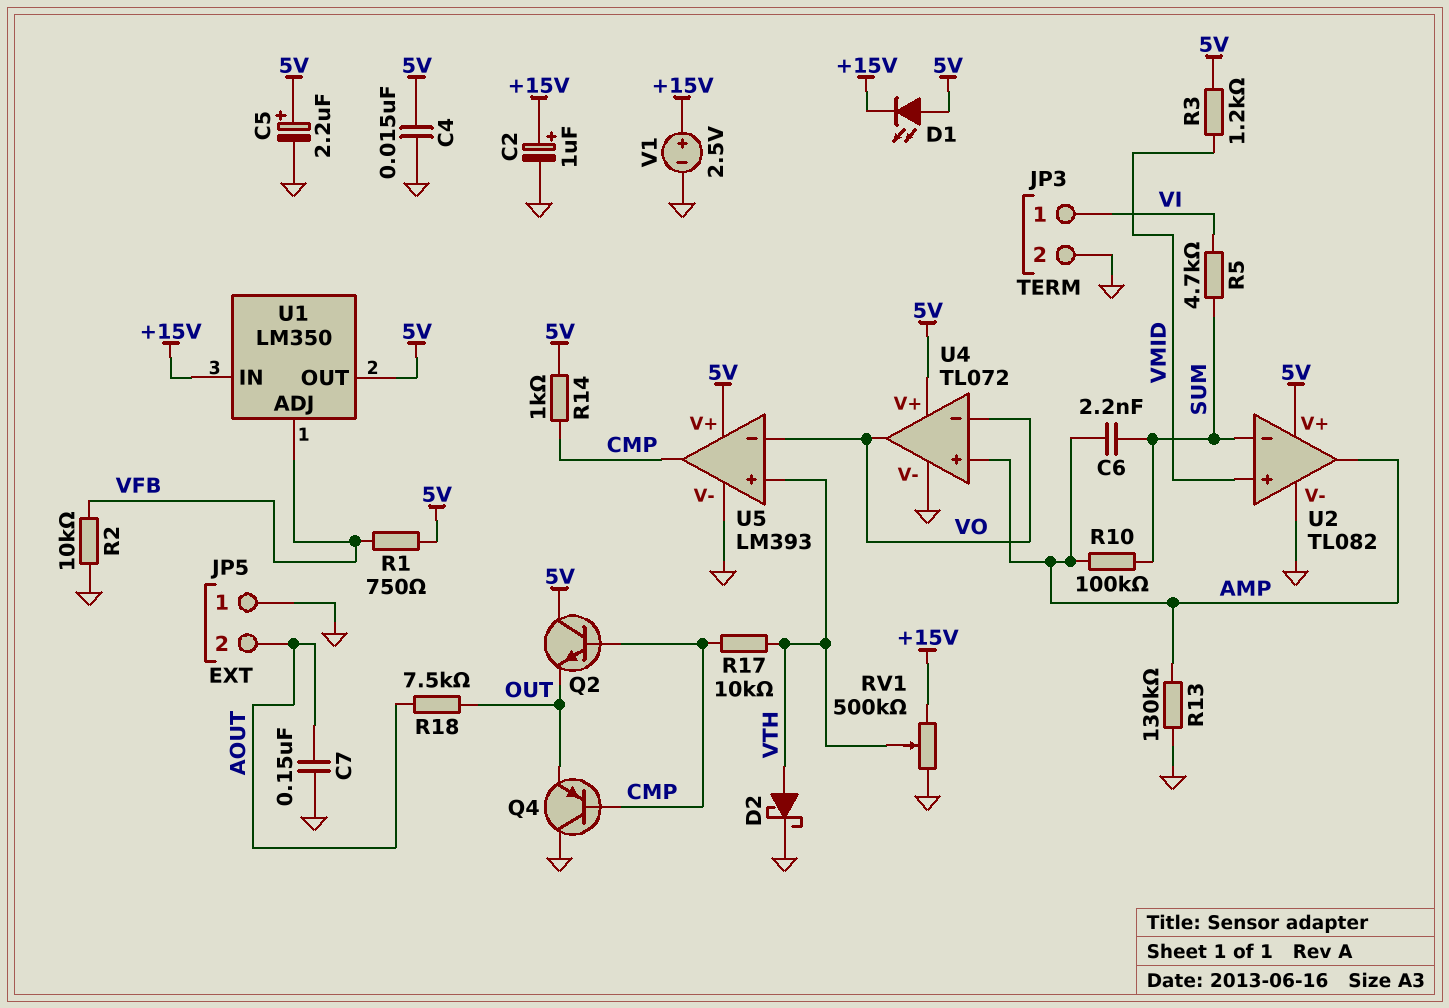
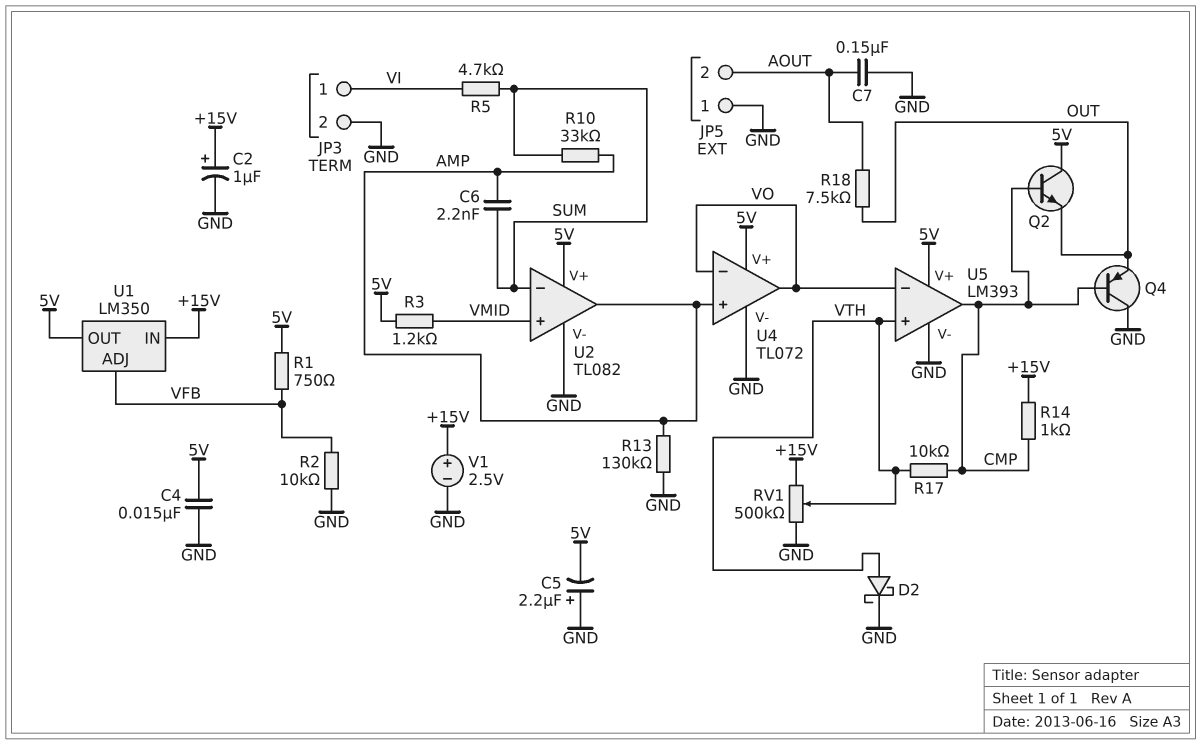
C5: 2.2uF (plus 5V, minus GND) -> 2.2uF (plus GND, minus 5V)
D1: LED (A 5V, K +15V) -> none
R10: 100k (AMP, SUM) -> 33k (AMP, SUM)
R14: 1k (5V, CMP) -> 1k (+15V, CMP)

